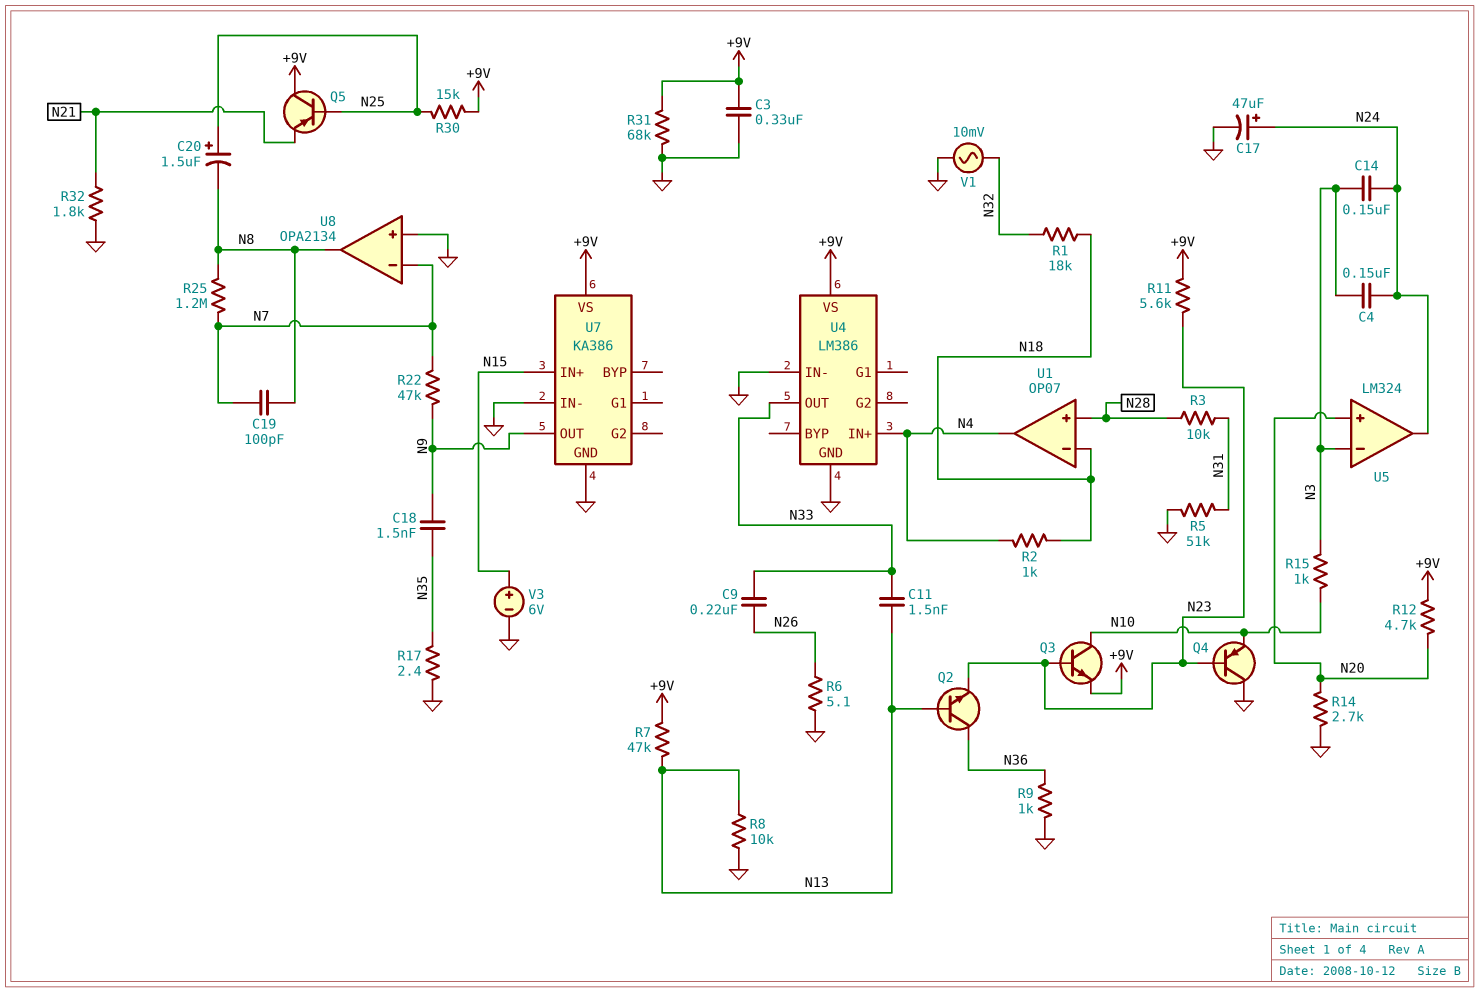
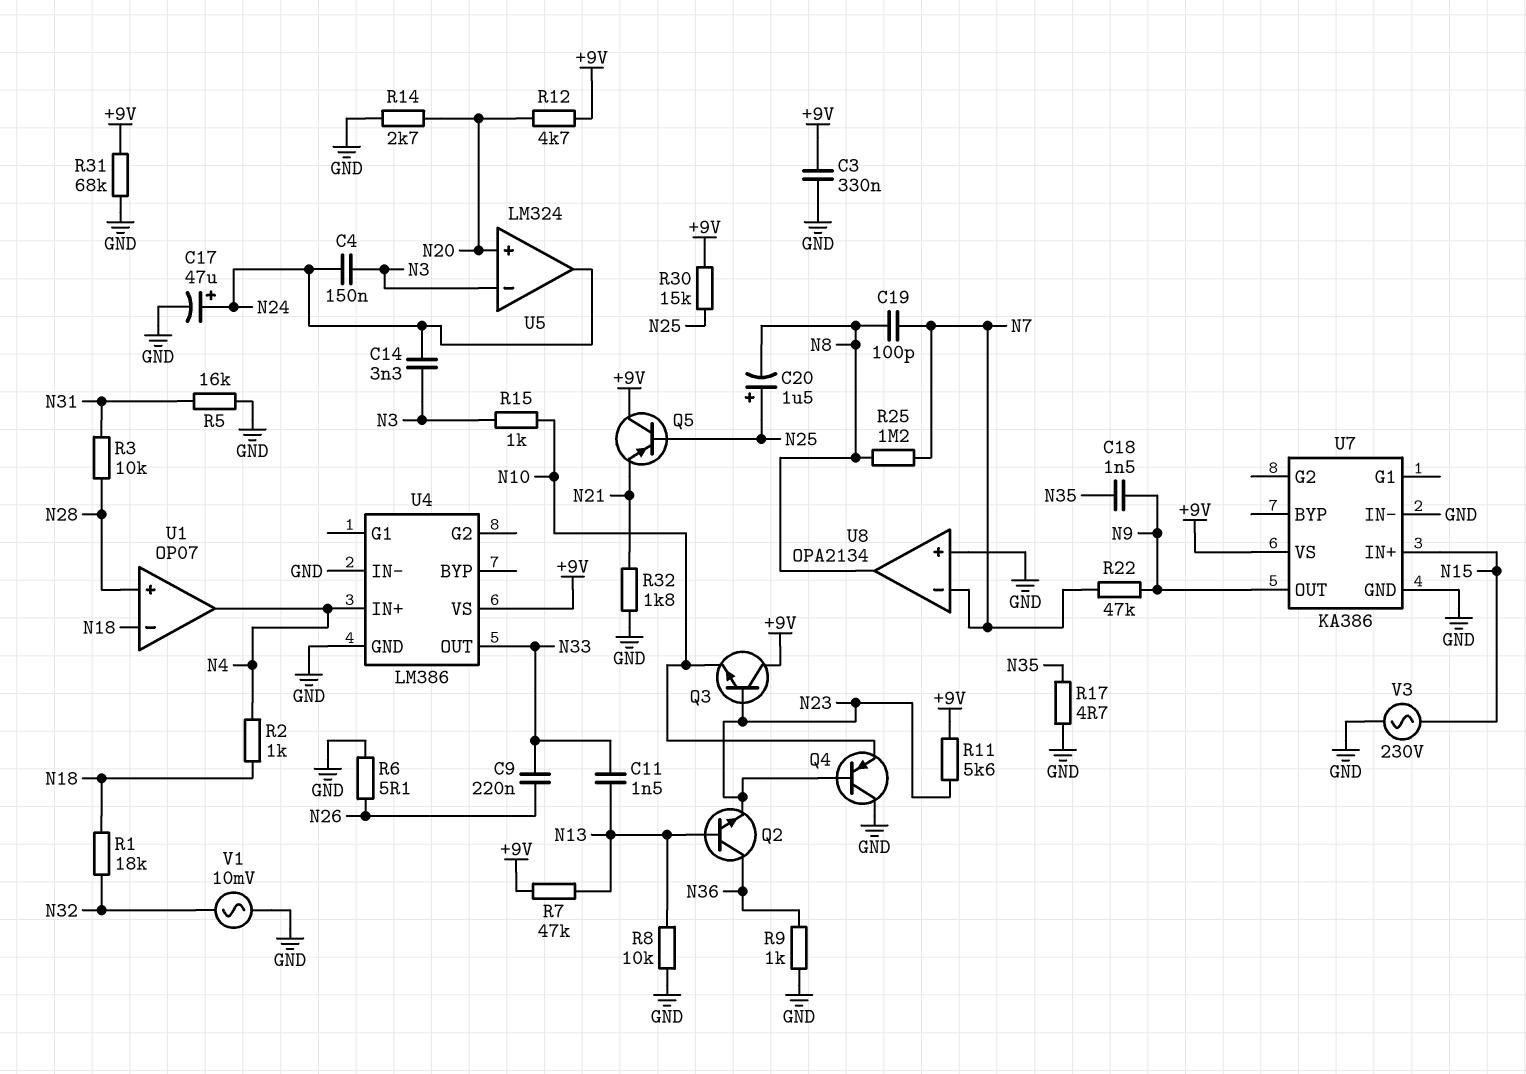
C14: 150nF (N3, N24) -> 3.3nF (N3, N24)
Q3: NPN (B N23, C N10, E +9V) -> NPN (B N23, C +9V, E N10)
R5: 51k (GND, N31) -> 16k (GND, N31)
R17: 2.4 (GND, N35) -> 4.7 (GND, N35)
V3: 6V (plus N15, minus GND) -> AC 230V (GND, N15)

